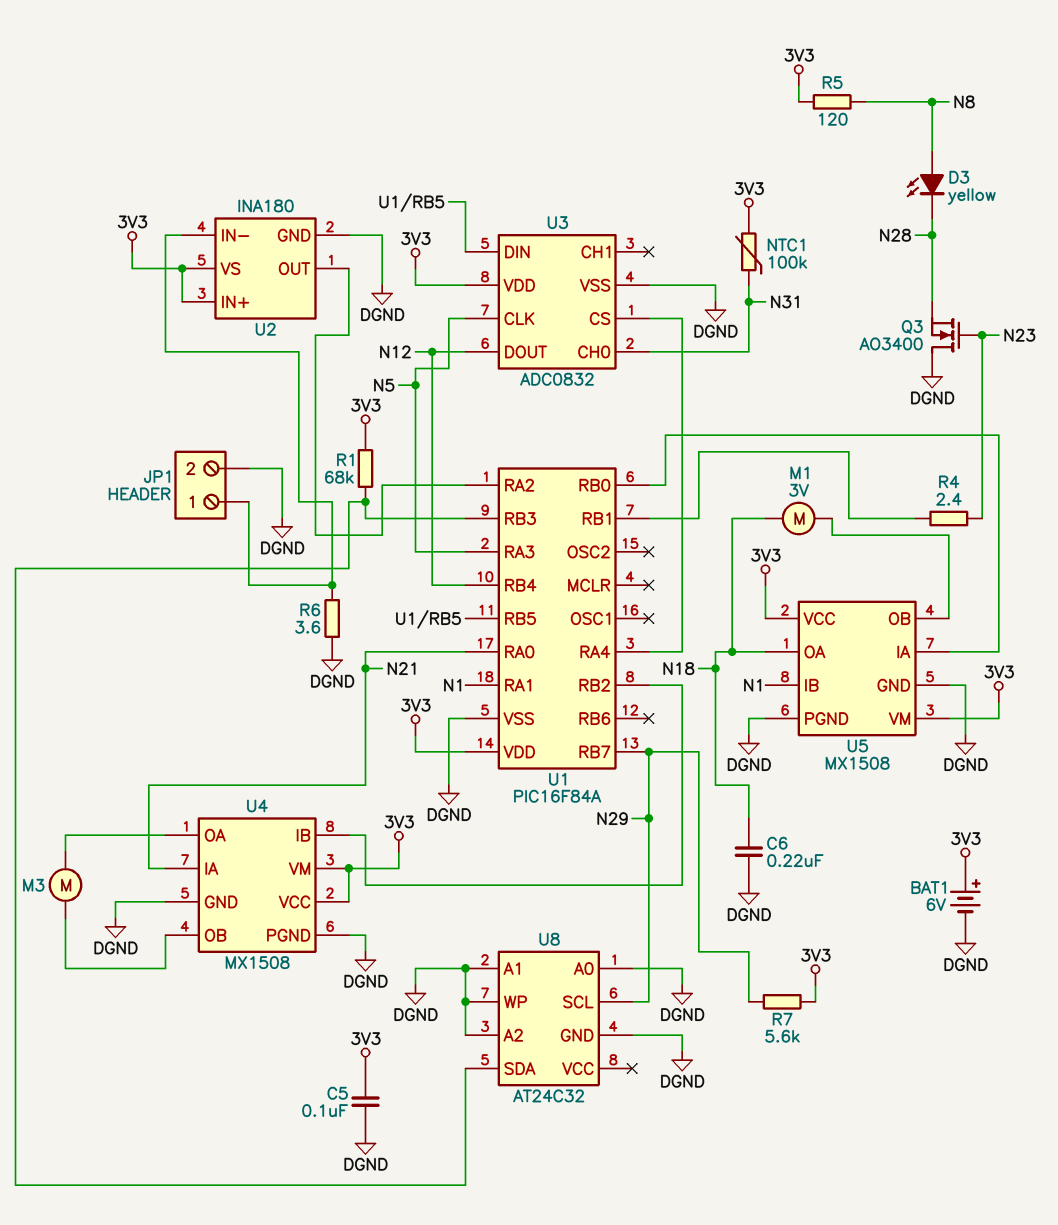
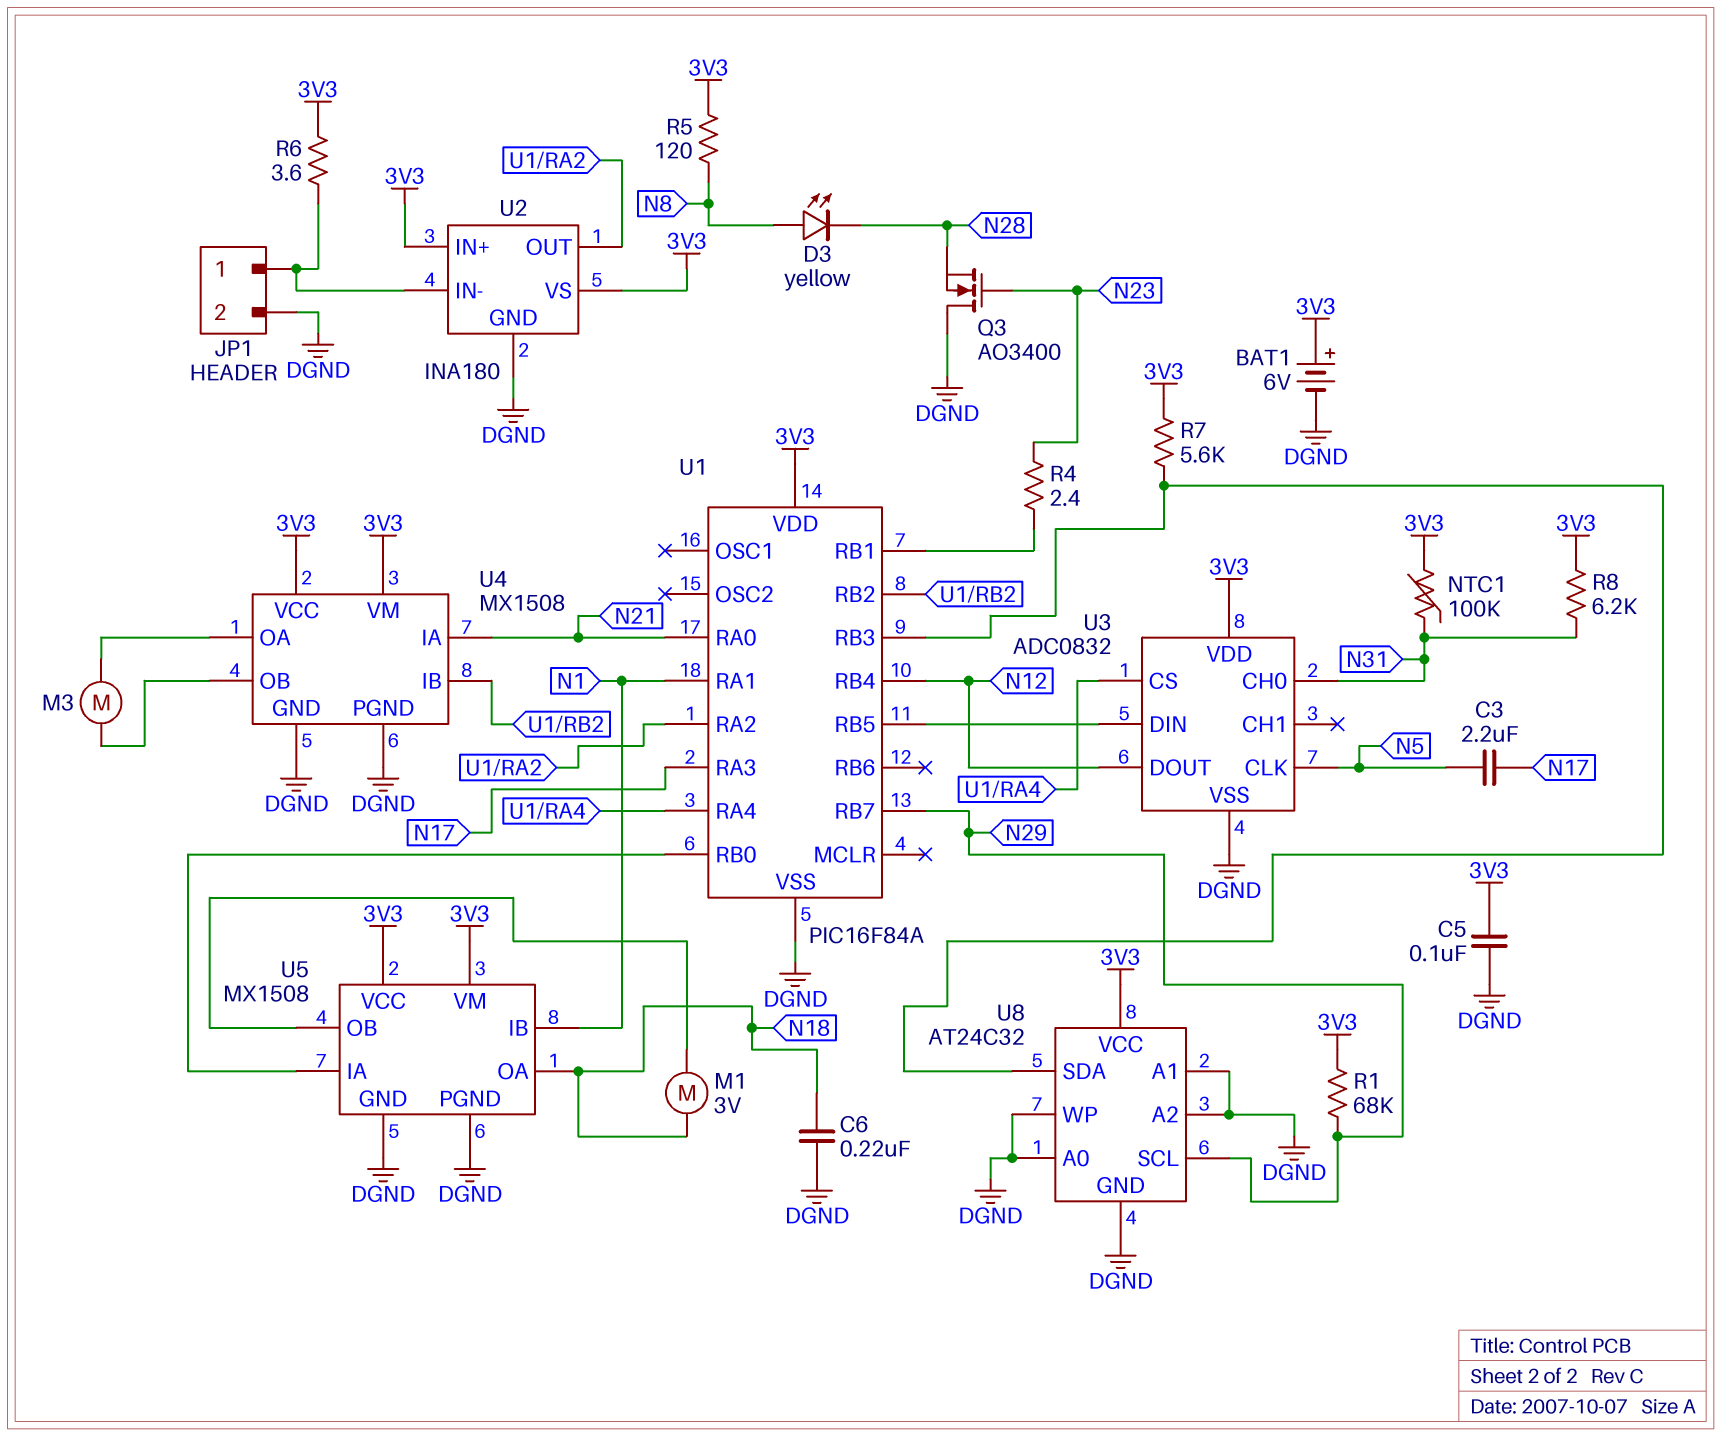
C3: none -> 2.2uF (N5, N17)
R1: 68k (3V3, U1/RB3) -> 68k (3V3, N29)
R6: 3.6 (DGND, JP1/1) -> 3.6 (3V3, JP1/1)
R7: 5.6k (3V3, N29) -> 5.6k (3V3, U1/RB3)
R8: none -> 6.2k (3V3, N31)
U1 pin RA3: N5 -> N17
U8 pin VCC: none -> 3V3

